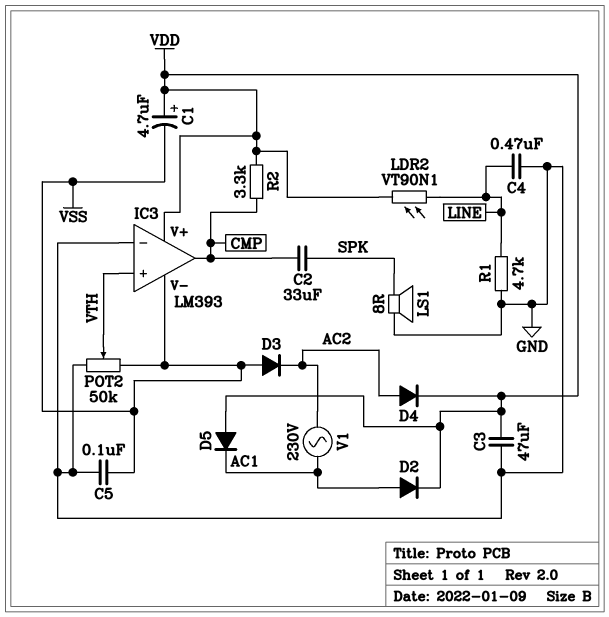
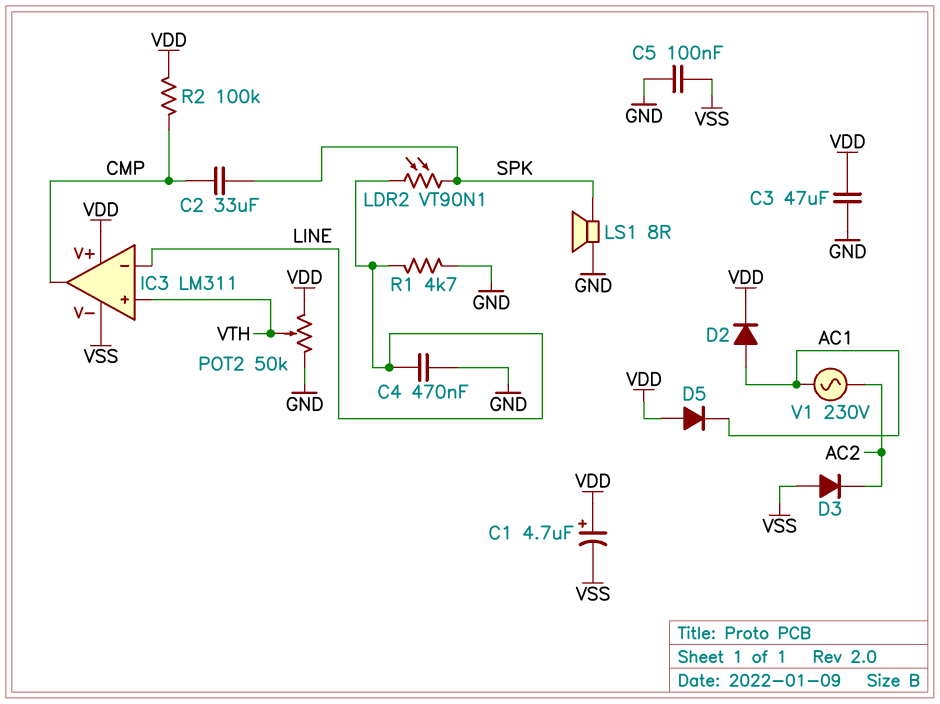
D4: diode (A AC2, K VDD) -> none
IC3: LM393 -> LM311
IC3 pin in-: GND -> LINE
LDR2: VT90N1 (LINE, VDD) -> VT90N1 (LINE, SPK)
POT2: 50k (GND, VSS, wiper VTH) -> 50k (GND, VDD, wiper VTH)
R2: 3.3k (CMP, VDD) -> 100k (CMP, VDD)

